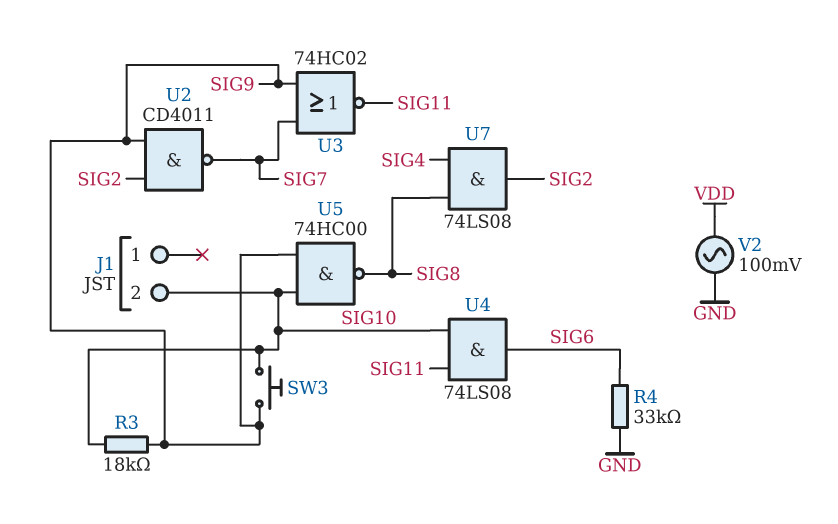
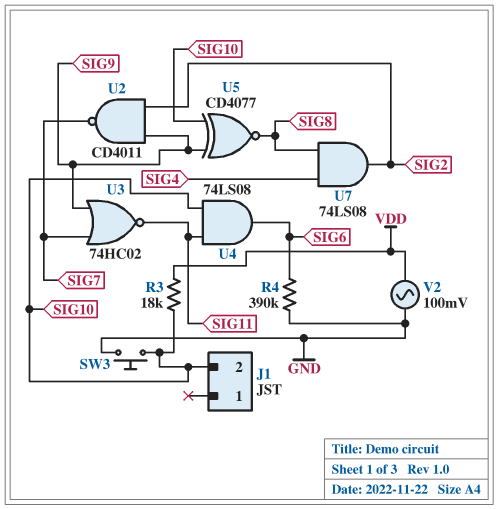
R3: 18k (SIG9, SIG10) -> 18k (SIG10, VDD)
R4: 33k (GND, SIG6) -> 390k (GND, SIG6)
SW3: button (SIG9, SIG10) -> button (GND, SIG10)
U5: NAND 74HC00 (in SIG9, in SIG10, out SIG8) -> XNOR CD4077 (in SIG9, in SIG10, out SIG8)

